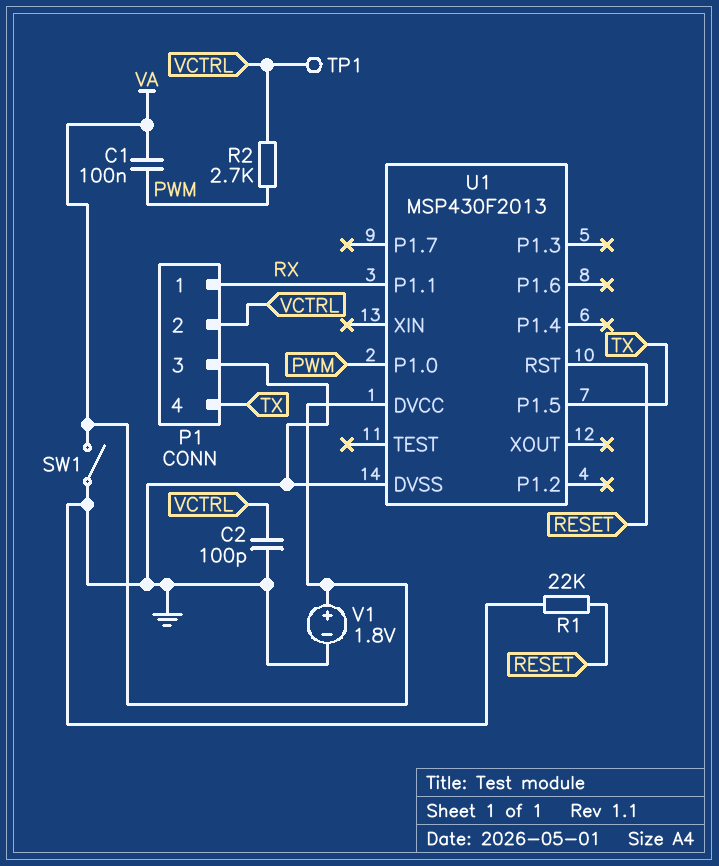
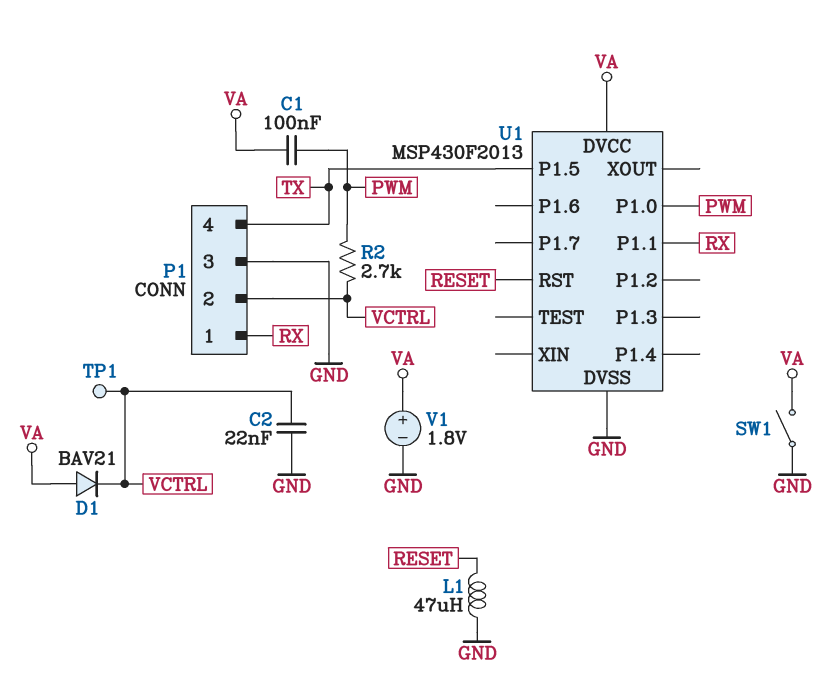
C2: 100pF (GND, VCTRL) -> 22nF (GND, VCTRL)
D1: none -> diode BAV21 (A VA, K VCTRL)
L1: none -> 47uH (GND, RESET)
R1: 22k (GND, RESET) -> none

